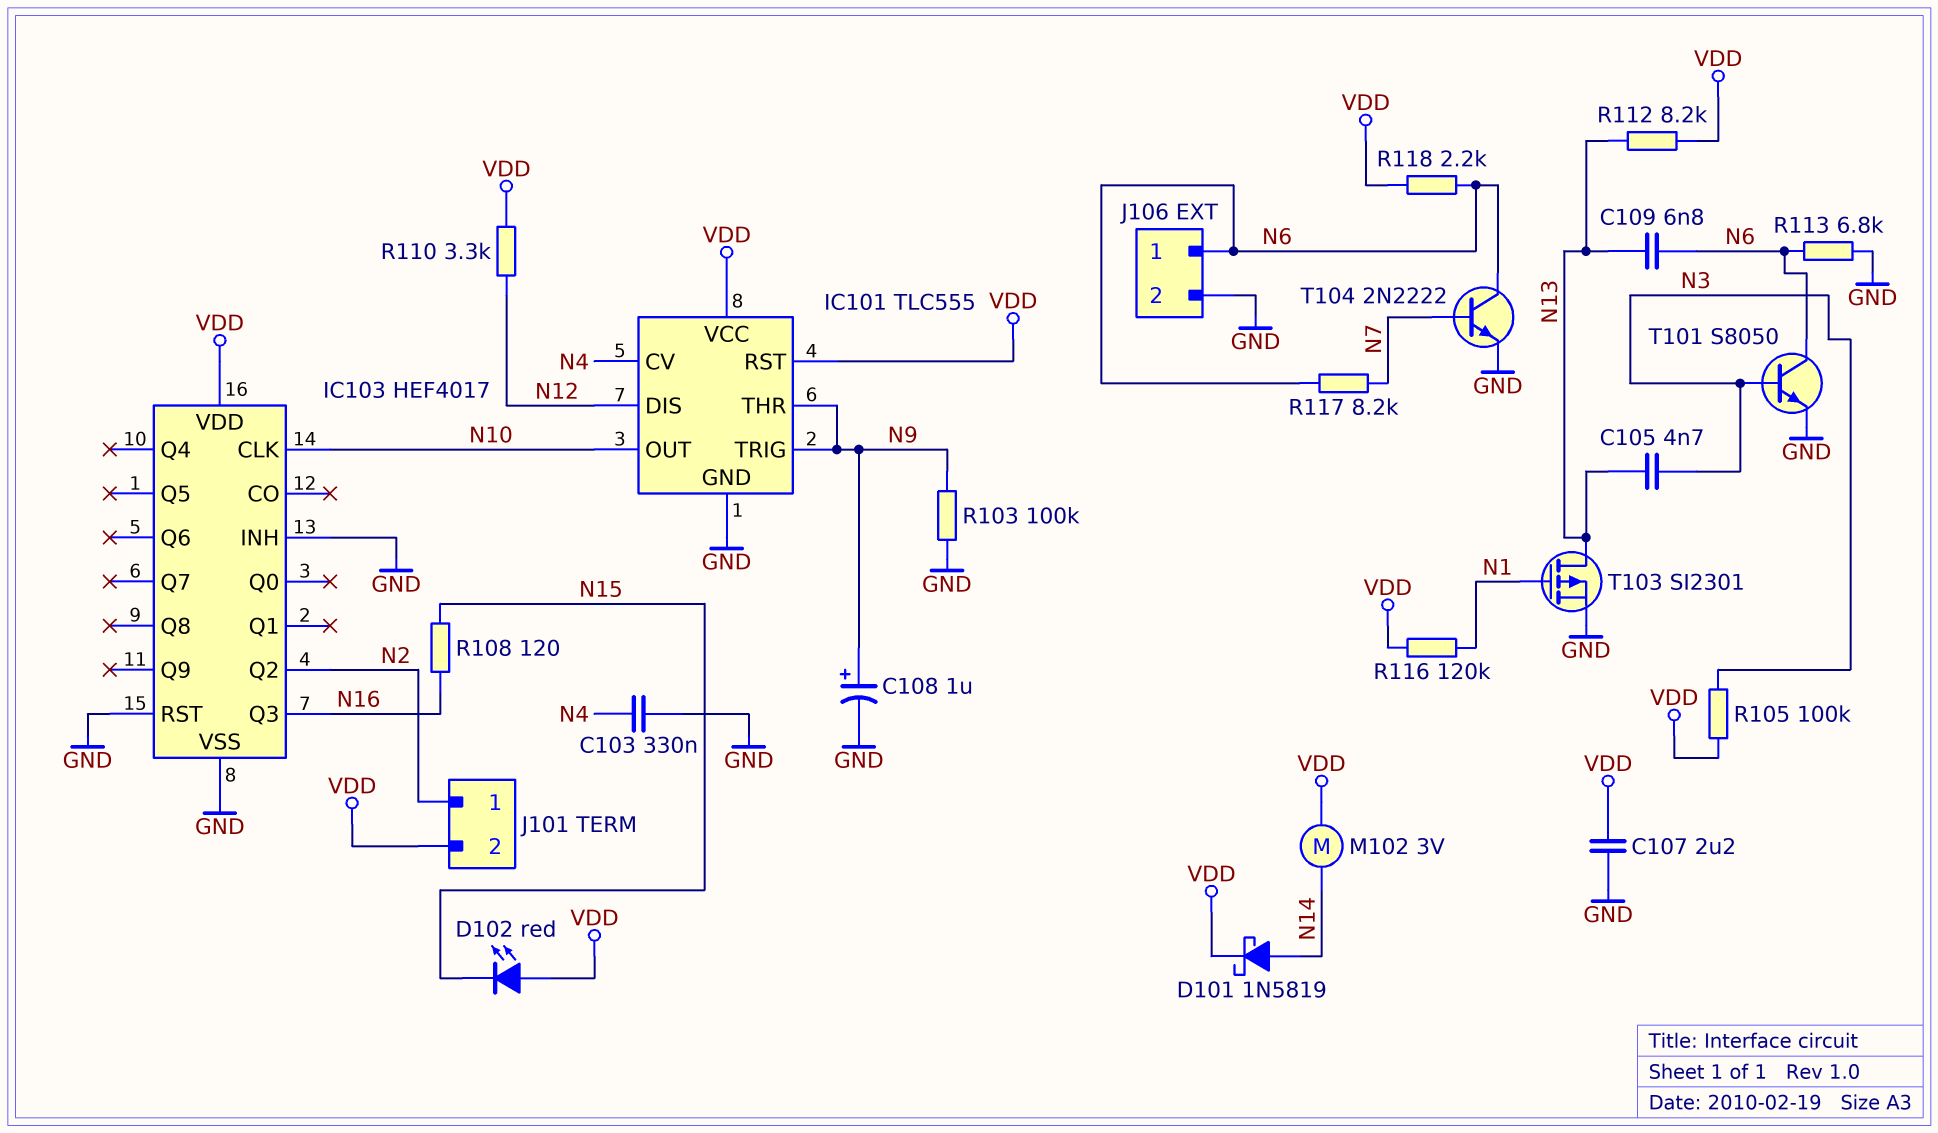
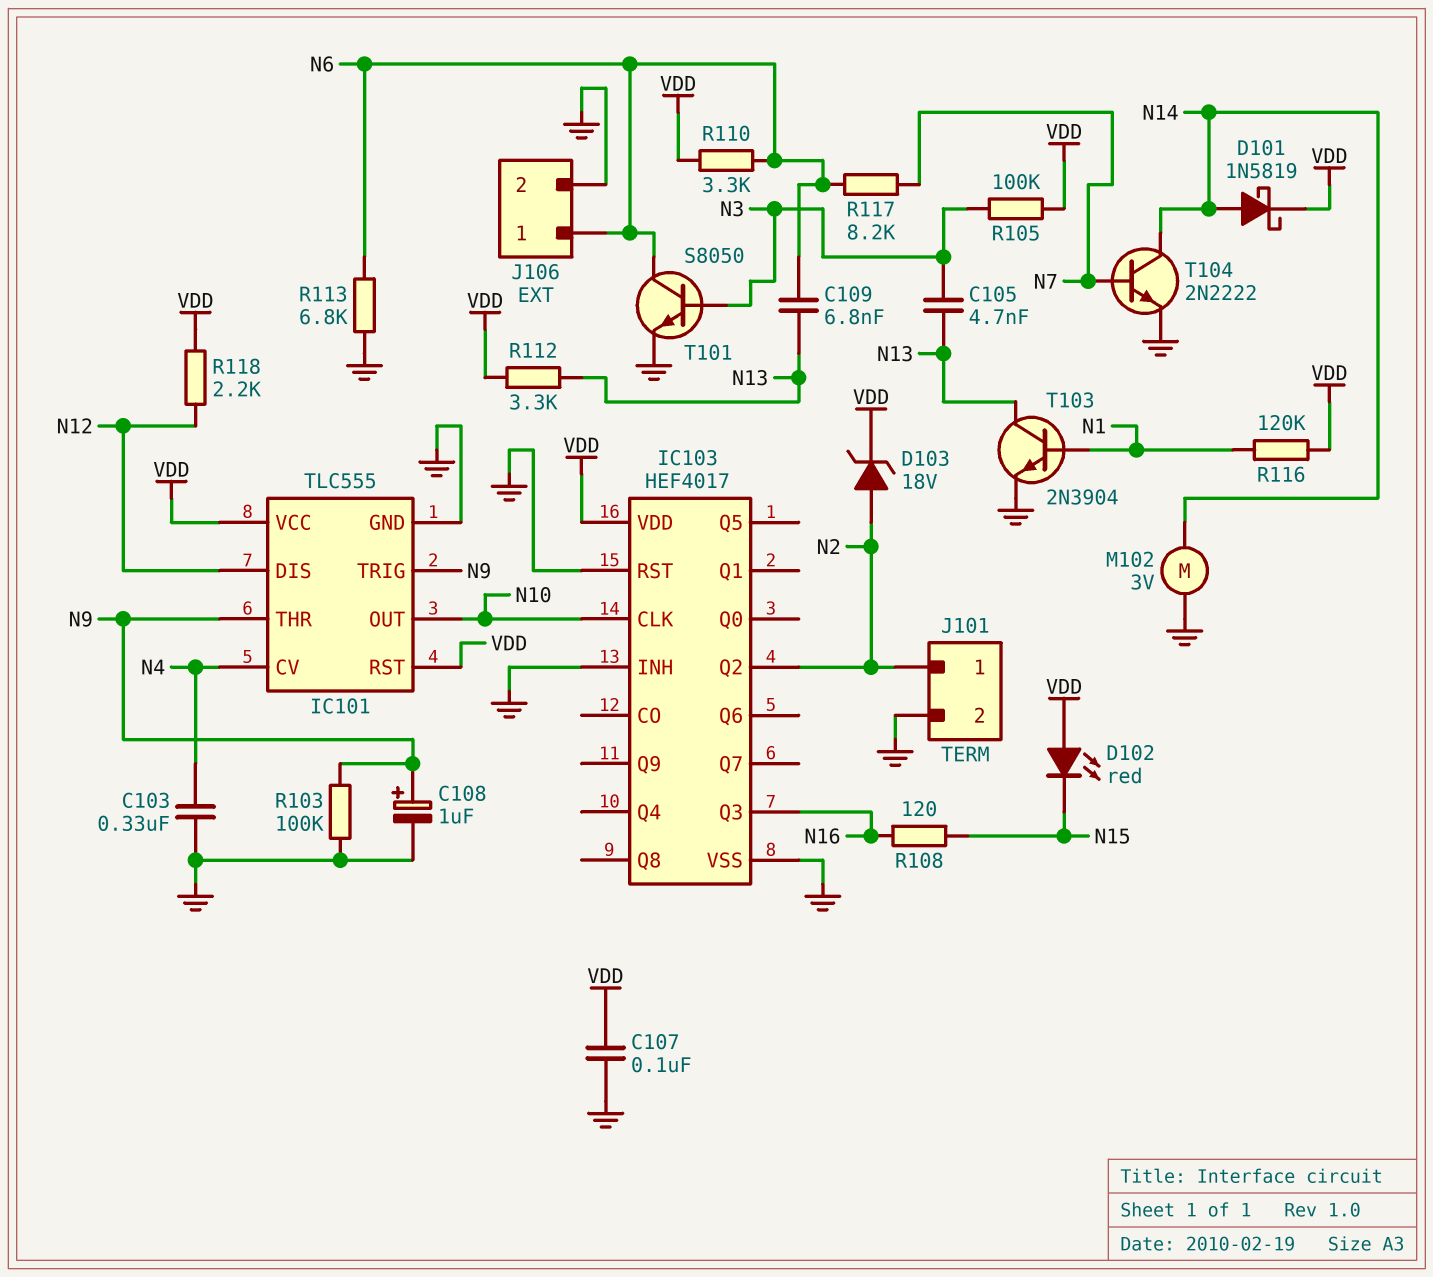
C107: 2.2uF (GND, VDD) -> 100nF (GND, VDD)
D103: none -> zener 18V (A N2, K VDD)
J101 pin 2: VDD -> GND
M102: motor 3V (N14, VDD) -> motor 3V (GND, N14)
R110: 3.3k (N12, VDD) -> 3.3k (N6, VDD)
R112: 8.2k (N13, VDD) -> 3.3k (N13, VDD)
R118: 2.2k (N6, VDD) -> 2.2k (N12, VDD)
T103: PMOS SI2301 (G N1, D N13, S GND) -> NPN 2N3904 (B N1, C N13, E GND)
T104: NPN 2N2222 (B N7, C N6, E GND) -> NPN 2N2222 (B N7, C N14, E GND)

